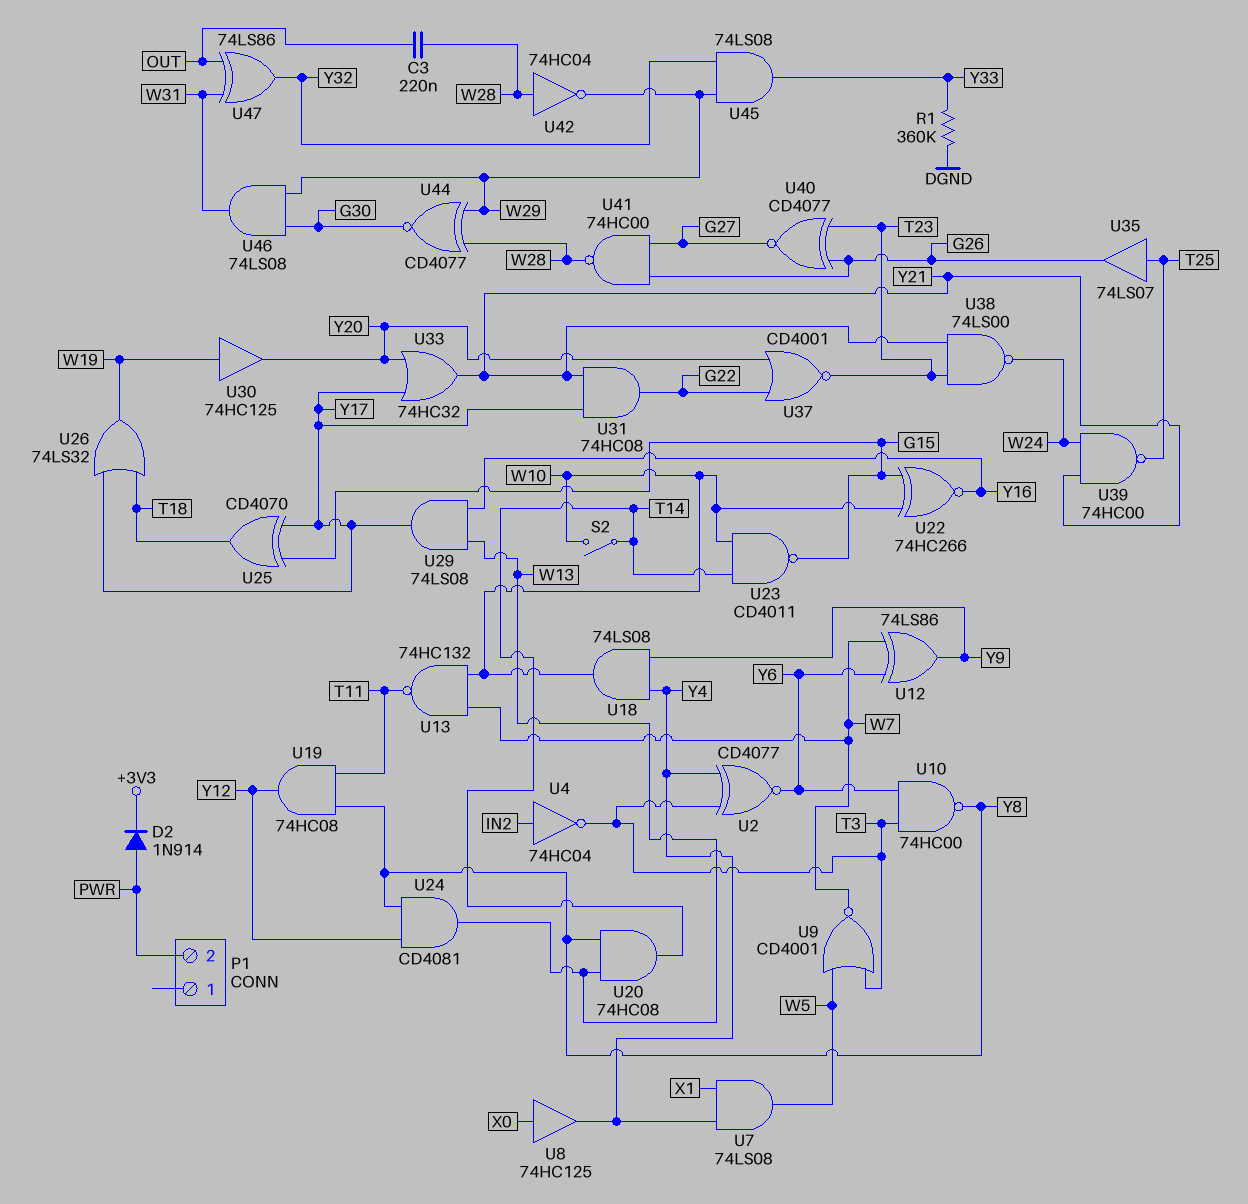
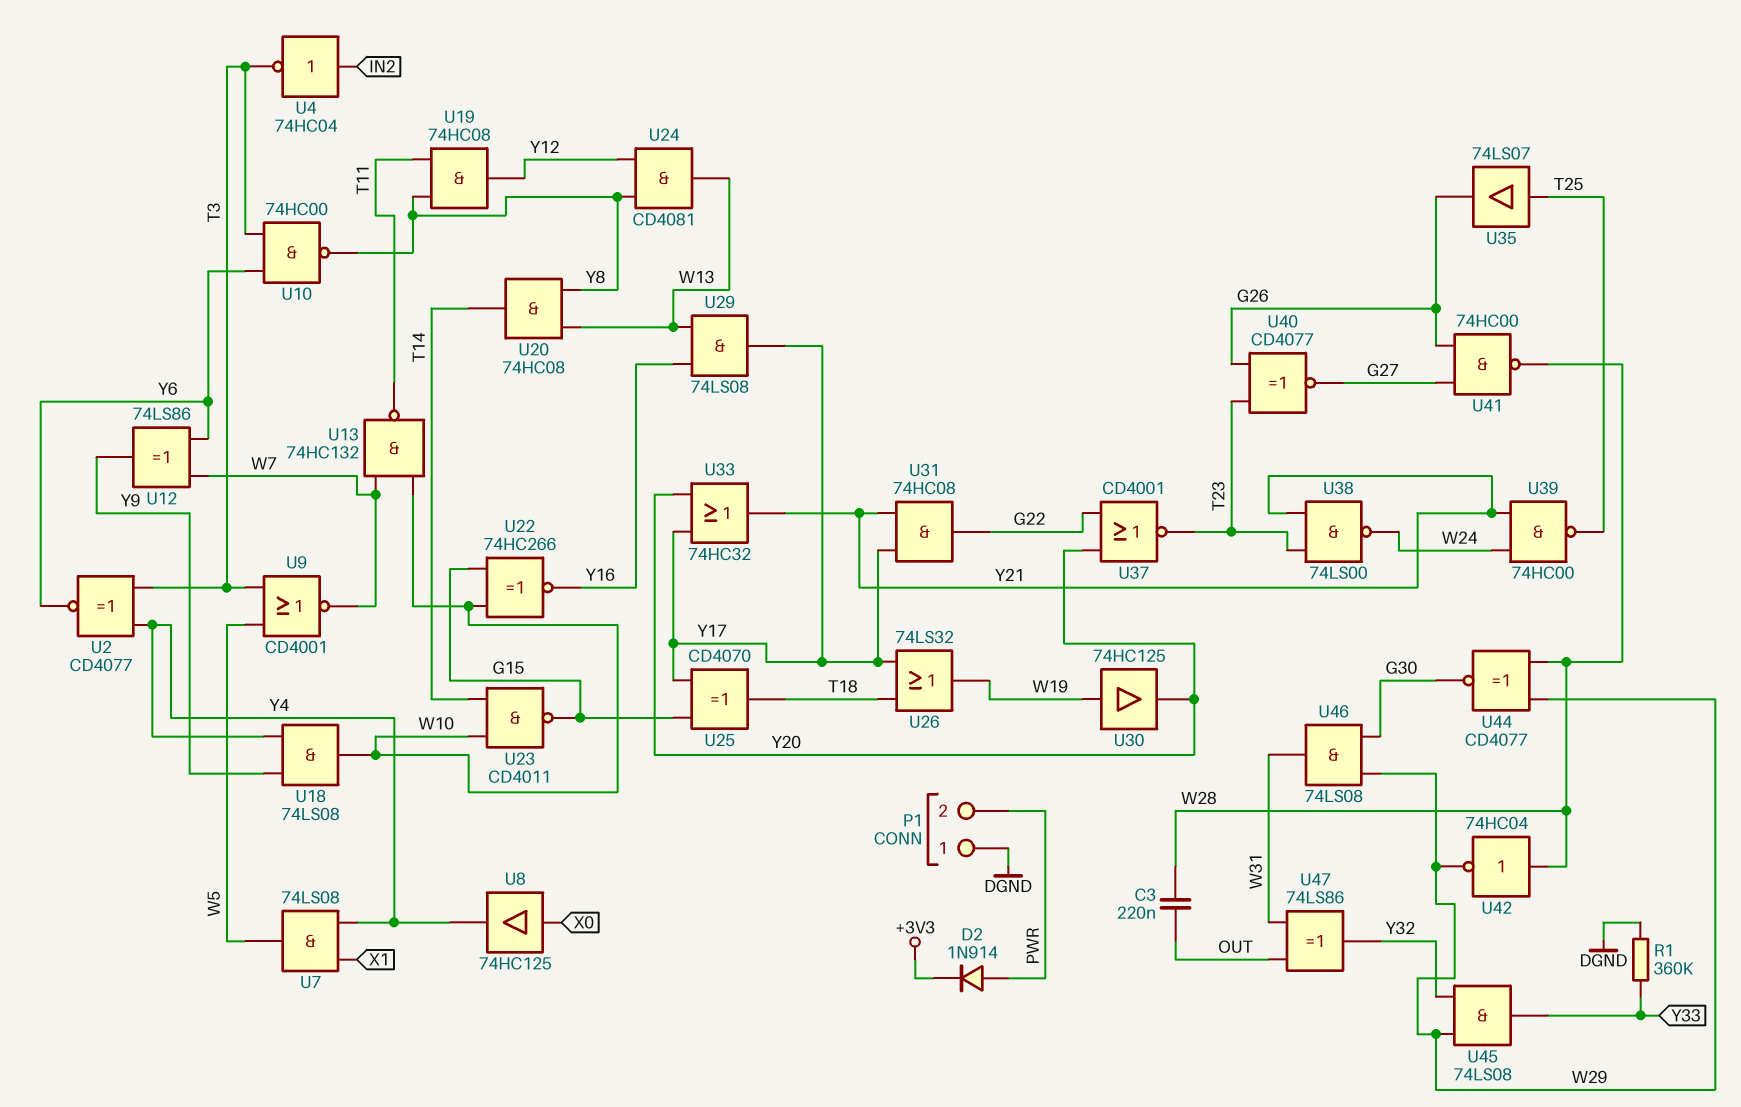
P1 pin 1: none -> DGND
S2: switch (T14, W10) -> none

